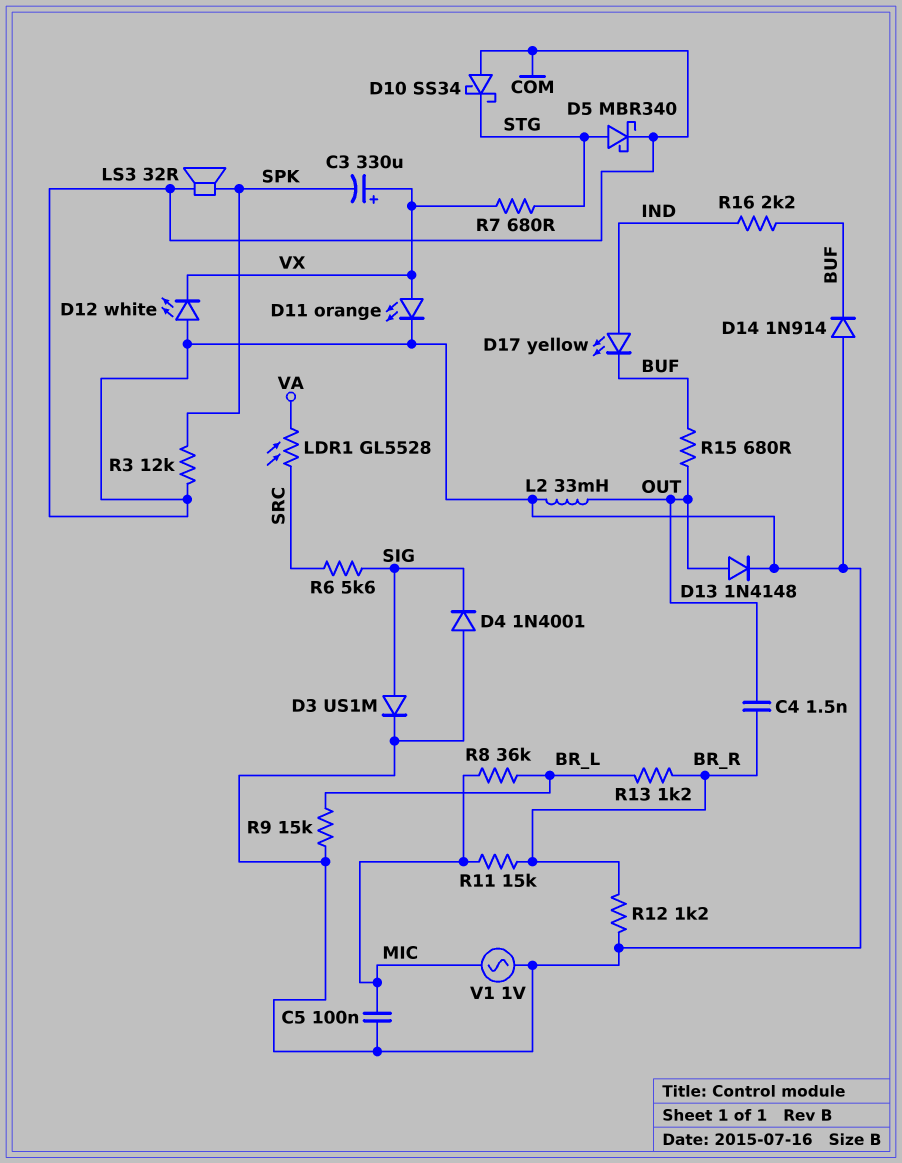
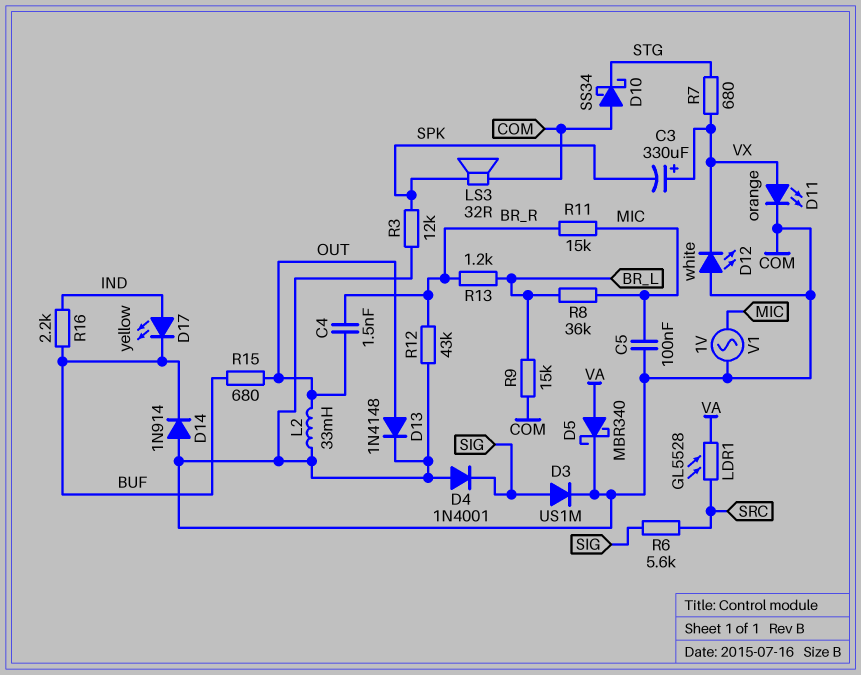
D5: schottky MBR340 (A STG, K COM) -> schottky MBR340 (A VA, K COM)
R12: 1.2k (BR_R, COM) -> 43k (BR_R, COM)

